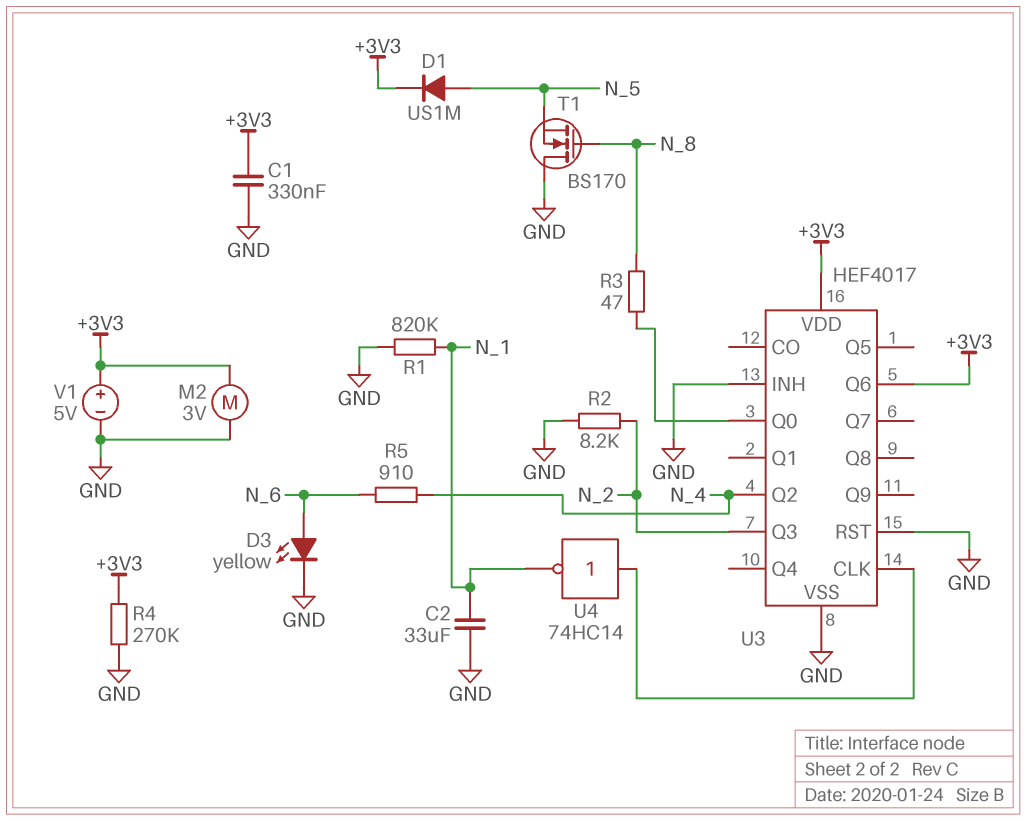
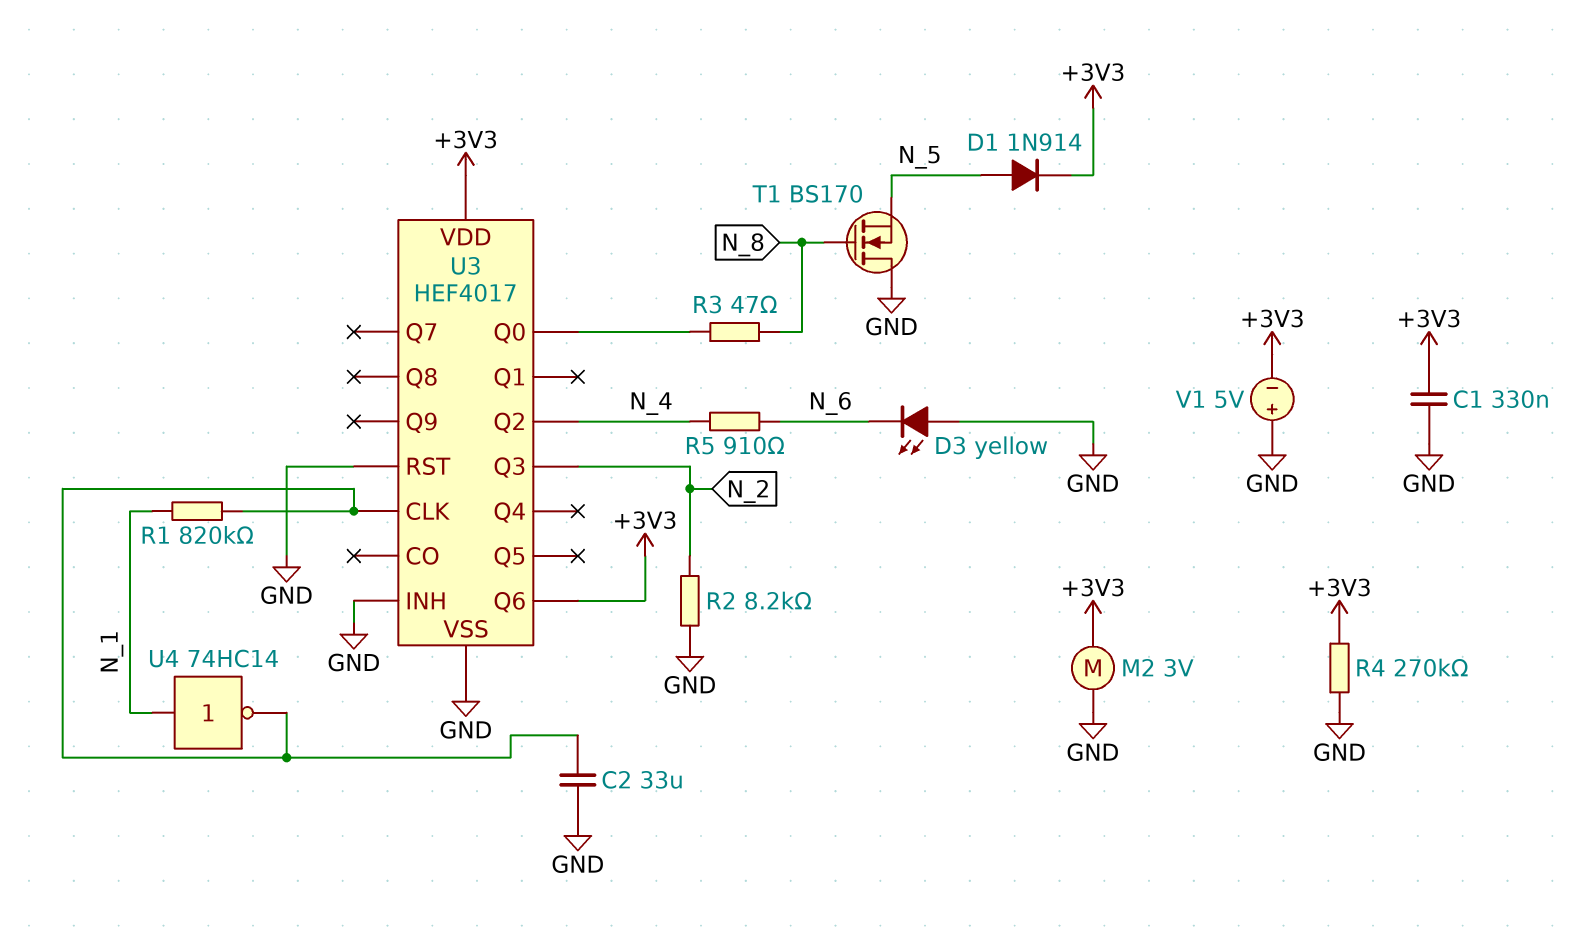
C2: 33uF (GND, N_1) -> 33uF (GND, U3/CLK)
D1: diode US1M (A N_5, K +3V3) -> diode 1N914 (A N_5, K +3V3)
D3: LED yellow (A N_6, K GND) -> LED yellow (A GND, K N_6)
R1: 820k (GND, N_1) -> 820k (N_1, U3/CLK)
U4: NOT 74HC14 (in U3/CLK, out N_1) -> NOT 74HC14 (in N_1, out U3/CLK)
V1: 5V (plus +3V3, minus GND) -> 5V (plus GND, minus +3V3)

